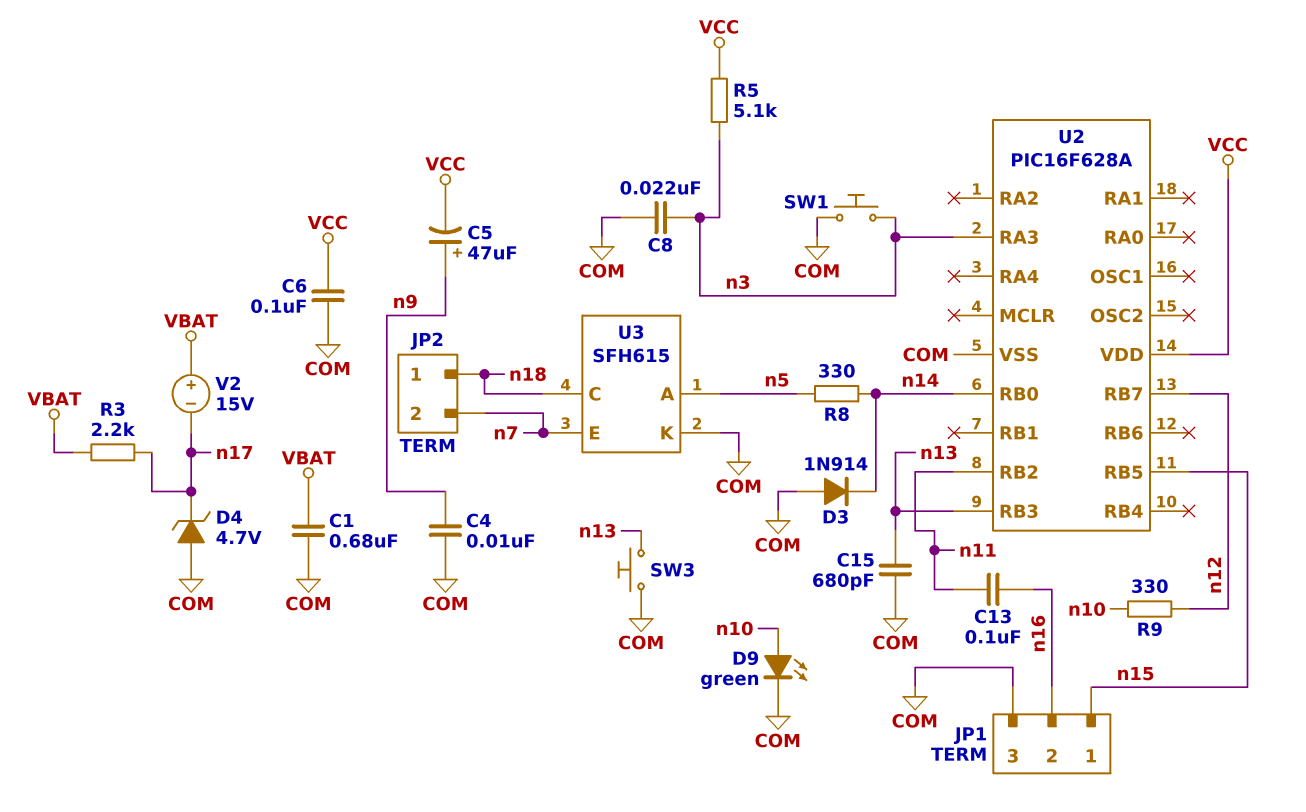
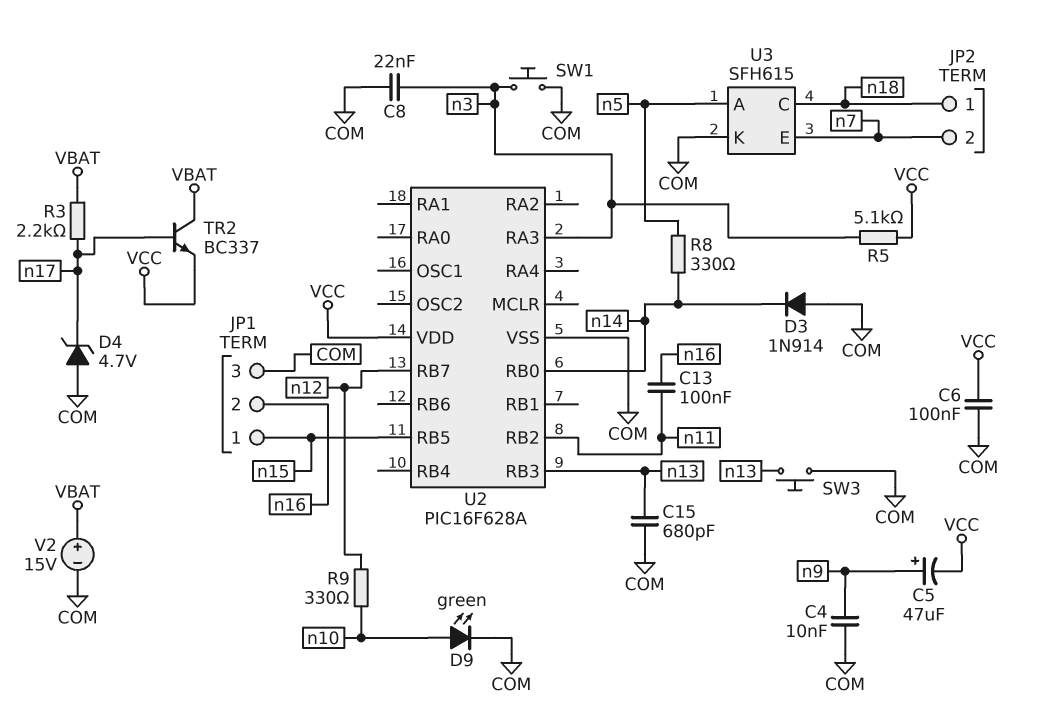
C1: 680nF (COM, VBAT) -> none
TR2: none -> NPN BC337 (B n17, C VBAT, E VCC)
V2: 15V (plus VBAT, minus n17) -> 15V (plus VBAT, minus COM)

